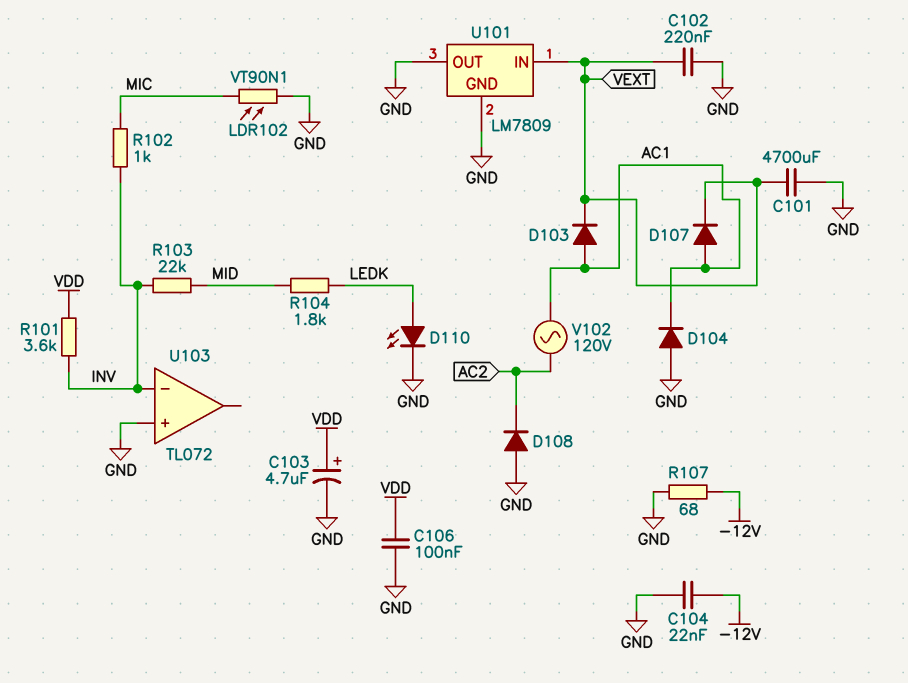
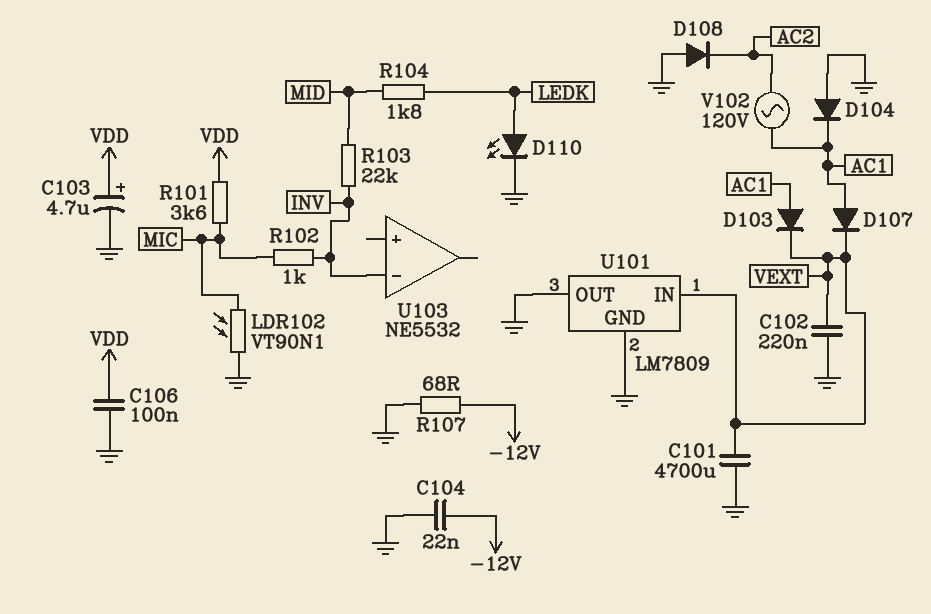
R101: 3.6k (INV, VDD) -> 3.6k (MIC, VDD)
U103: TL072 -> NE5532
U103 pin in+: GND -> none

